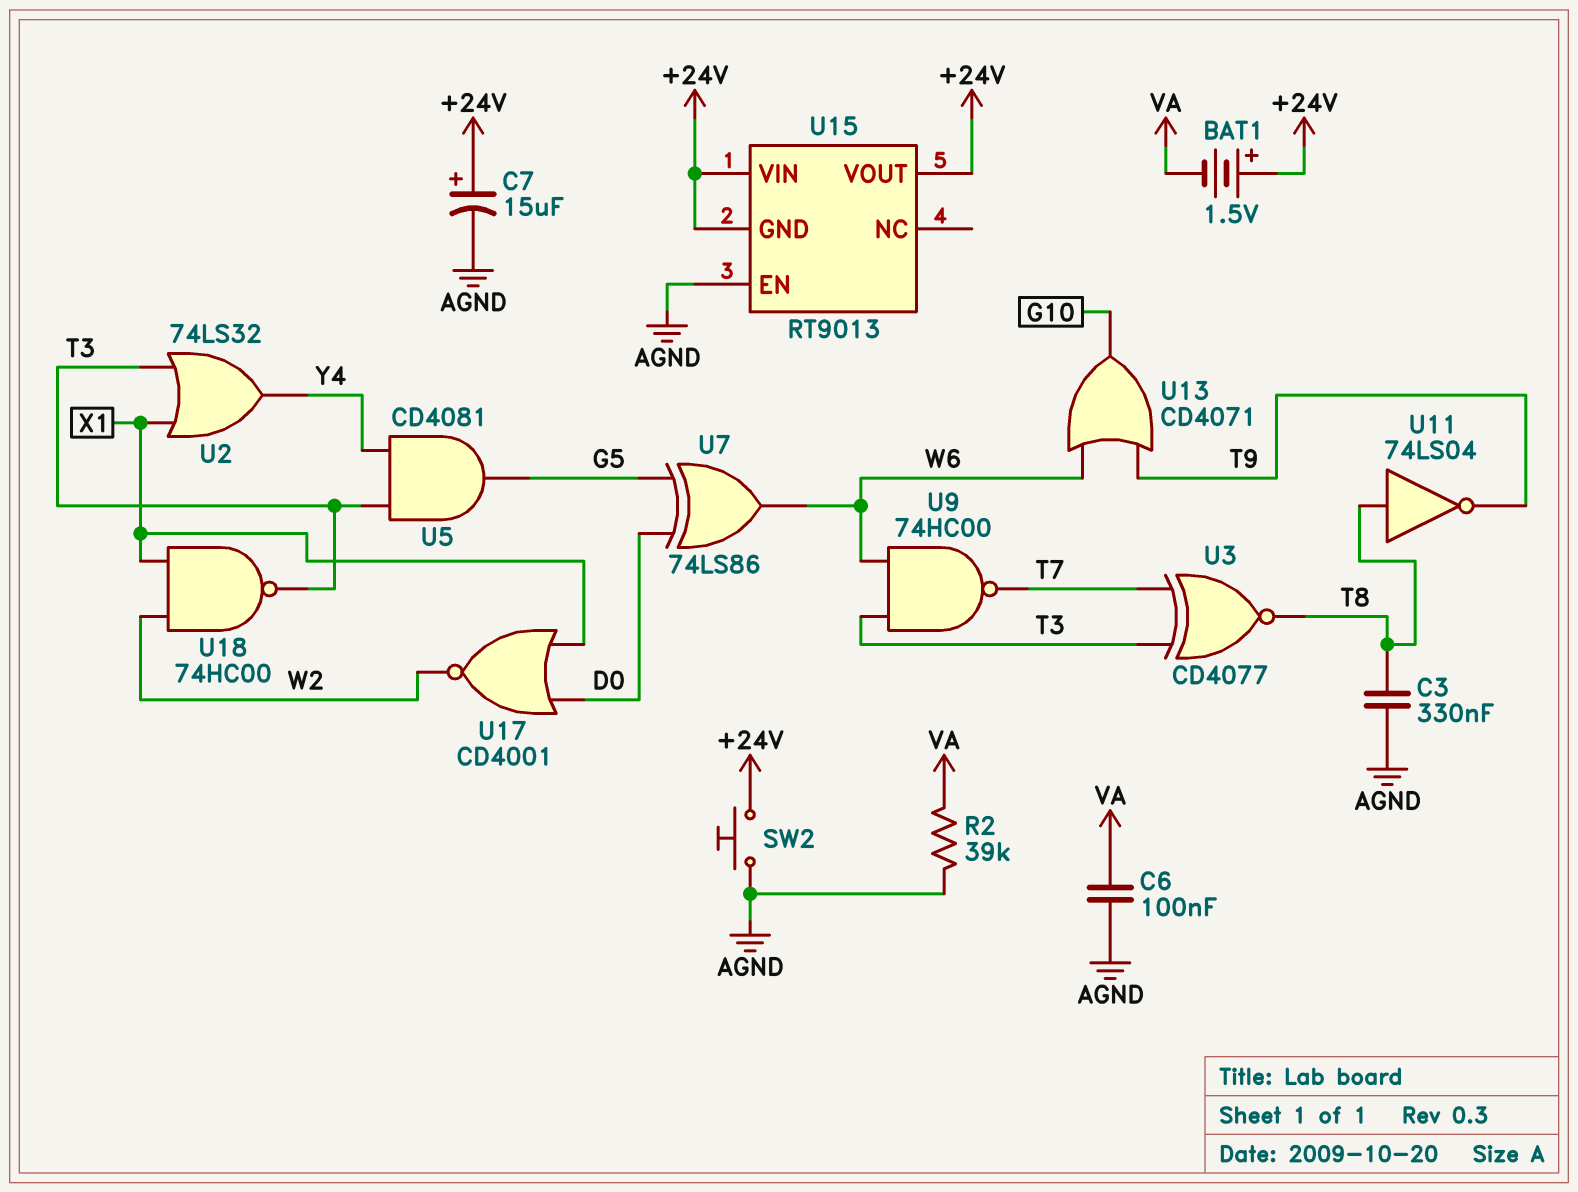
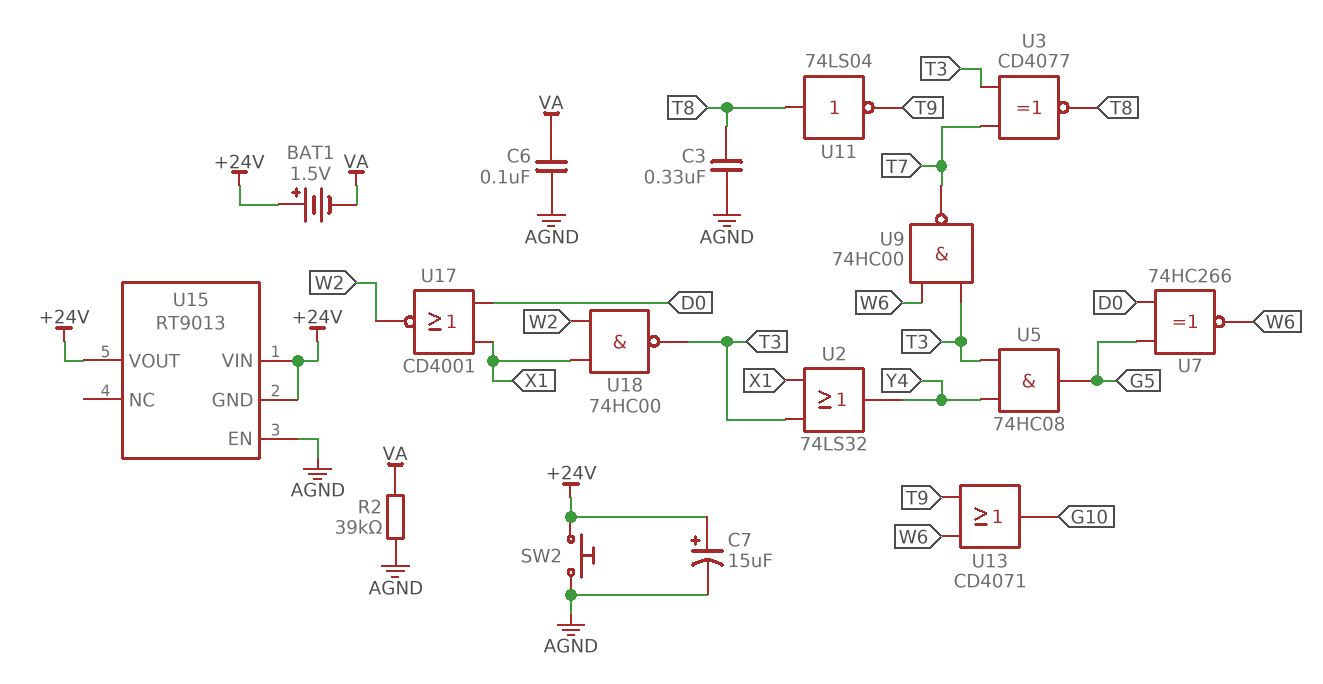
U5: AND CD4081 (in T3, in Y4, out G5) -> AND 74HC08 (in T3, in Y4, out G5)
U7: XOR 74LS86 (in D0, in G5, out W6) -> XNOR 74HC266 (in D0, in G5, out W6)

